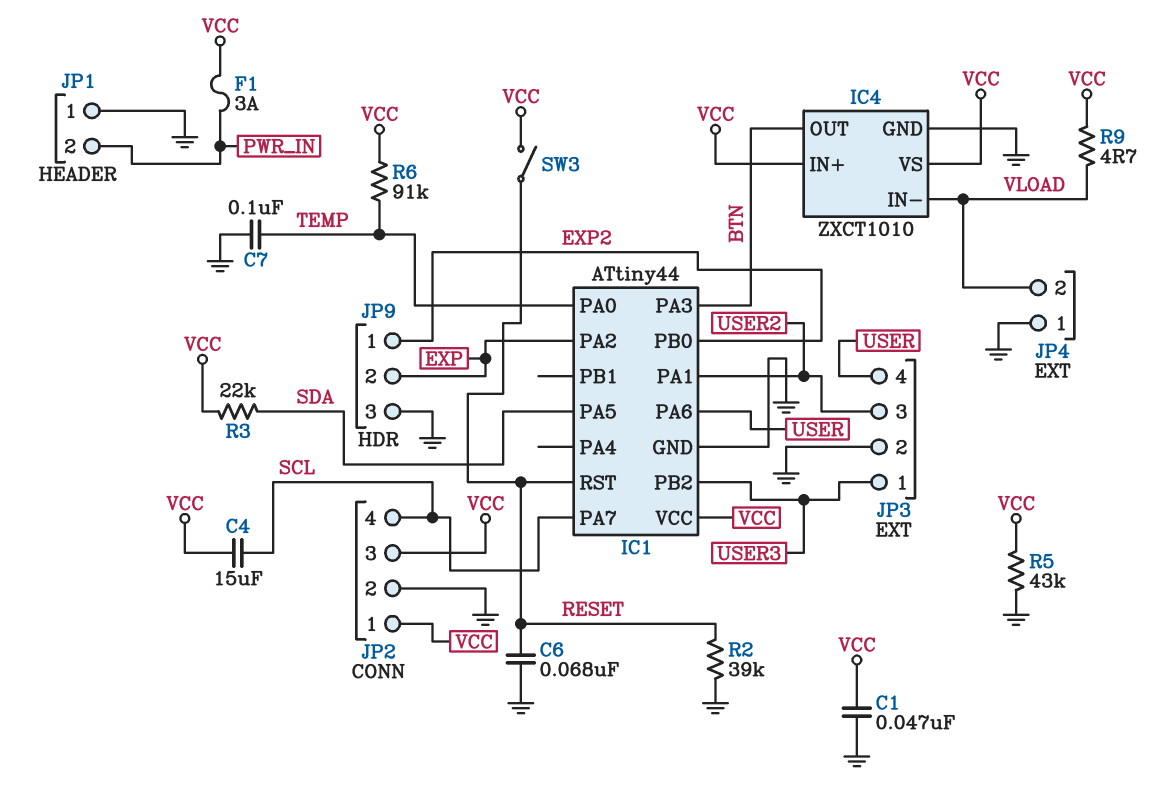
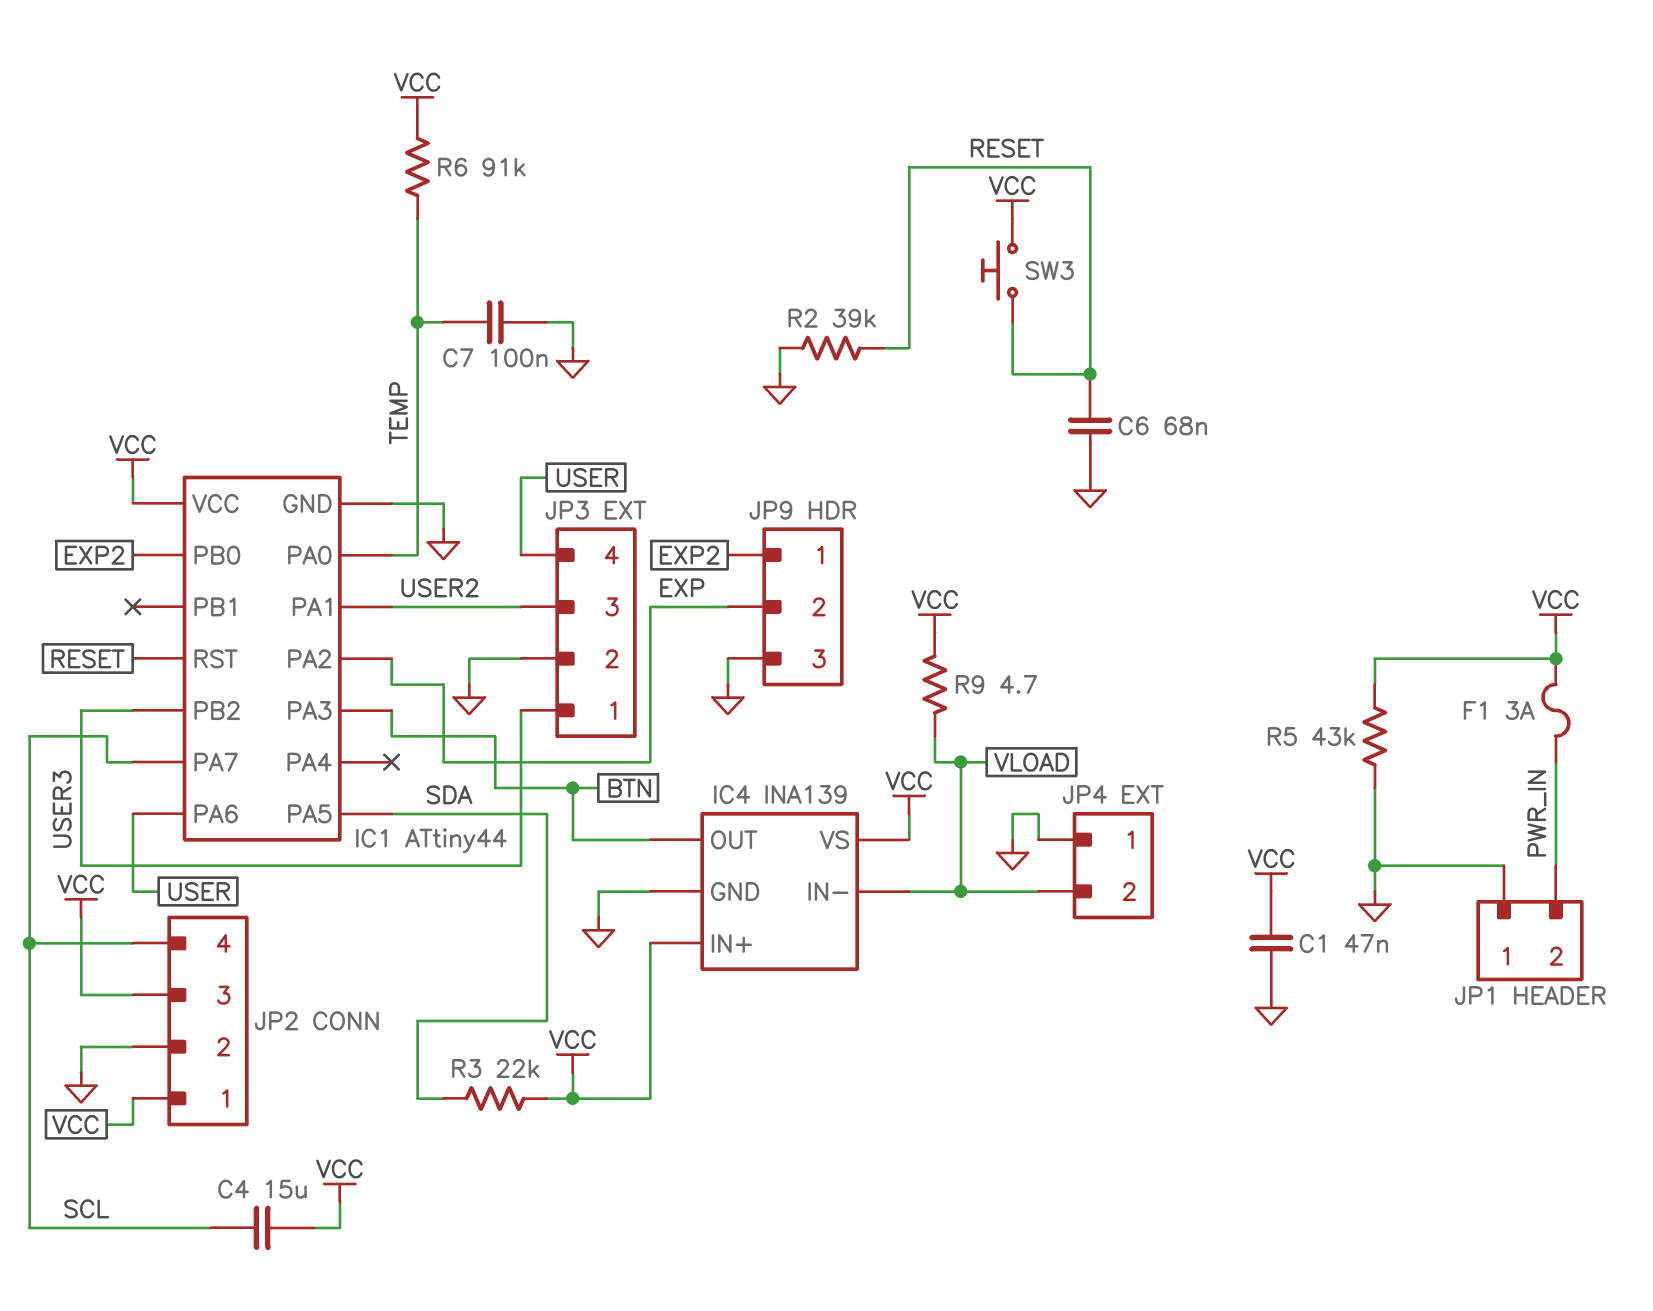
IC4: ZXCT1010 -> INA139
SW3: switch (RESET, VCC) -> button (RESET, VCC)

